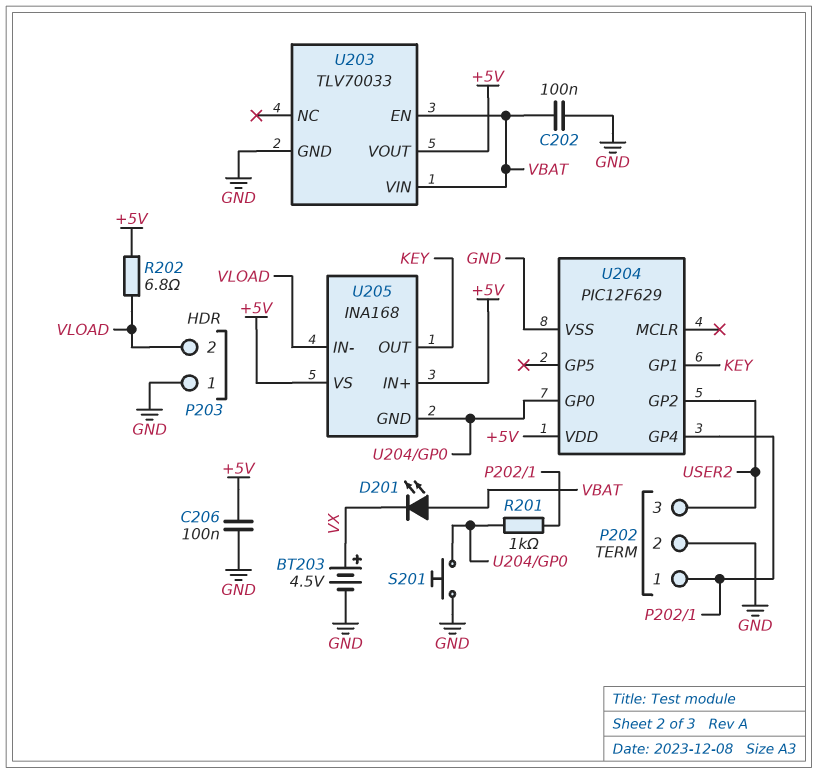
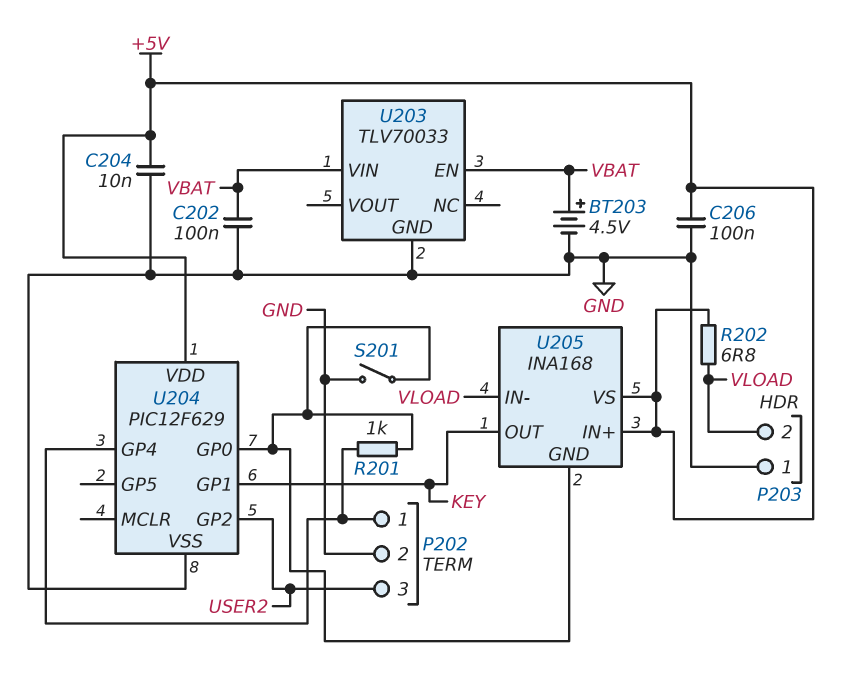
BT203: 4.5V (plus VX, minus GND) -> 4.5V (plus VBAT, minus GND)
C204: none -> 10nF (+5V, GND)
D201: LED (A VBAT, K VX) -> none
S201: button (GND, U204/GP0) -> switch (GND, U204/GP0)
U203 pin VOUT: +5V -> none

